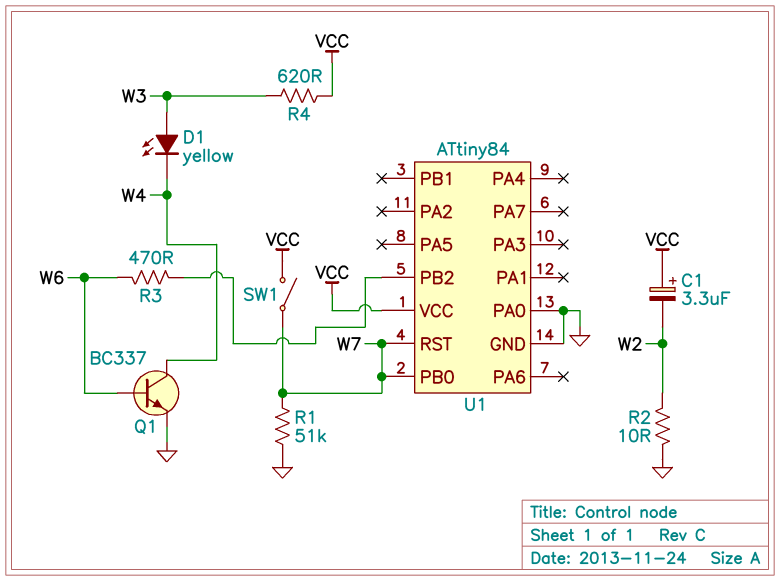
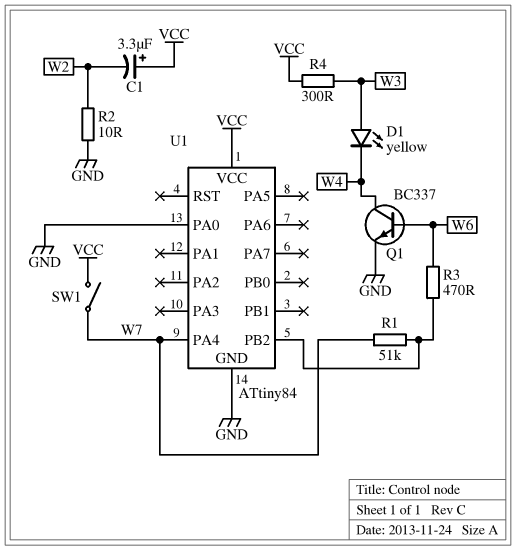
R1: 51k (GND, W7) -> 51k (U1/PB2, W7)
R4: 620 (VCC, W3) -> 300 (VCC, W3)
U1 pin PA4: none -> W7
U1 pin PB0: W7 -> none
U1 pin RST: W7 -> none

